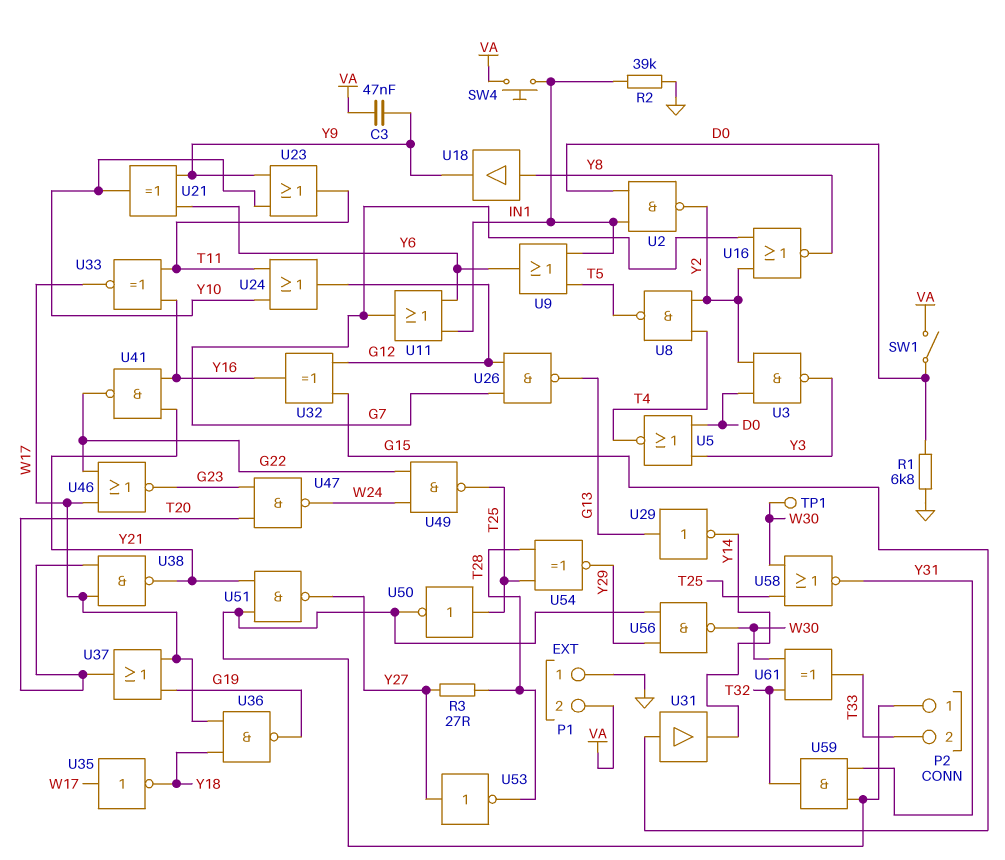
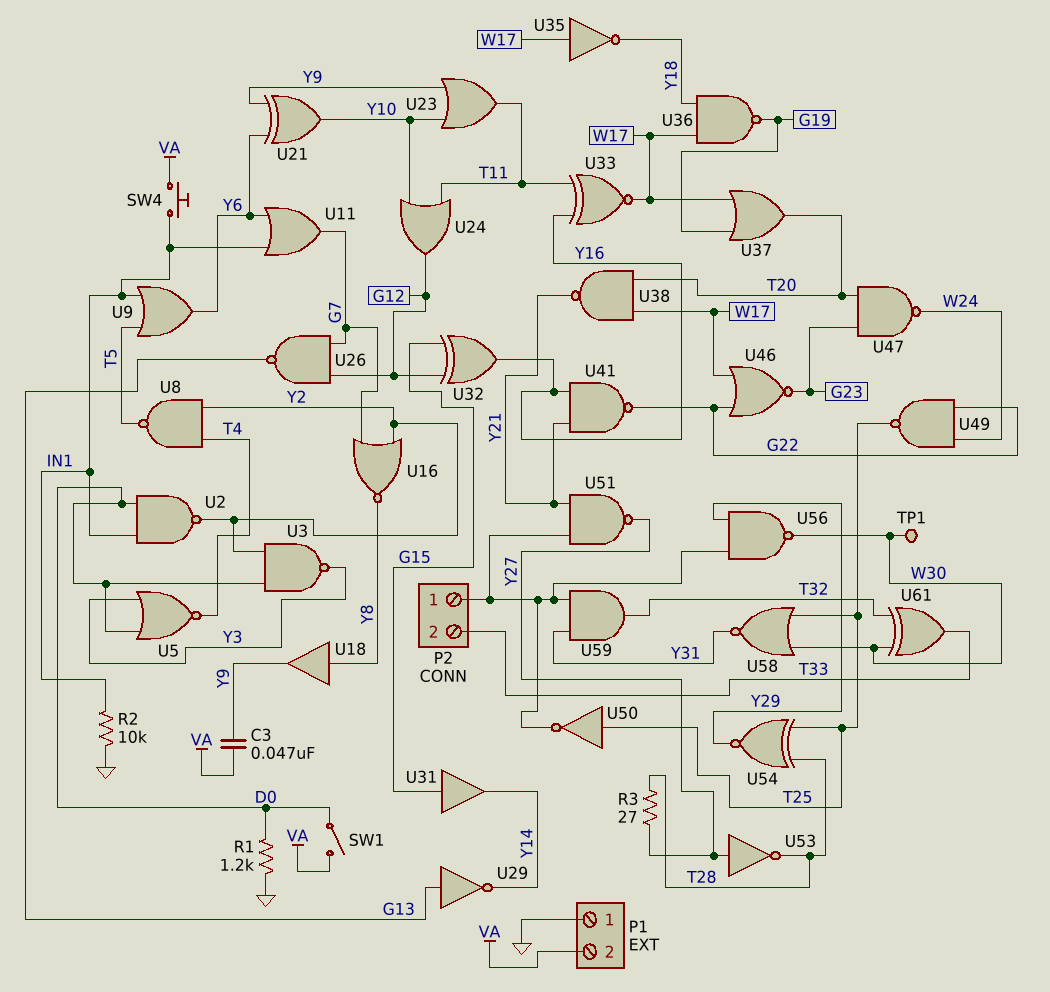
R1: 6.8k (D0, GND) -> 1.2k (D0, GND)
R2: 39k (GND, IN1) -> 10k (GND, IN1)

